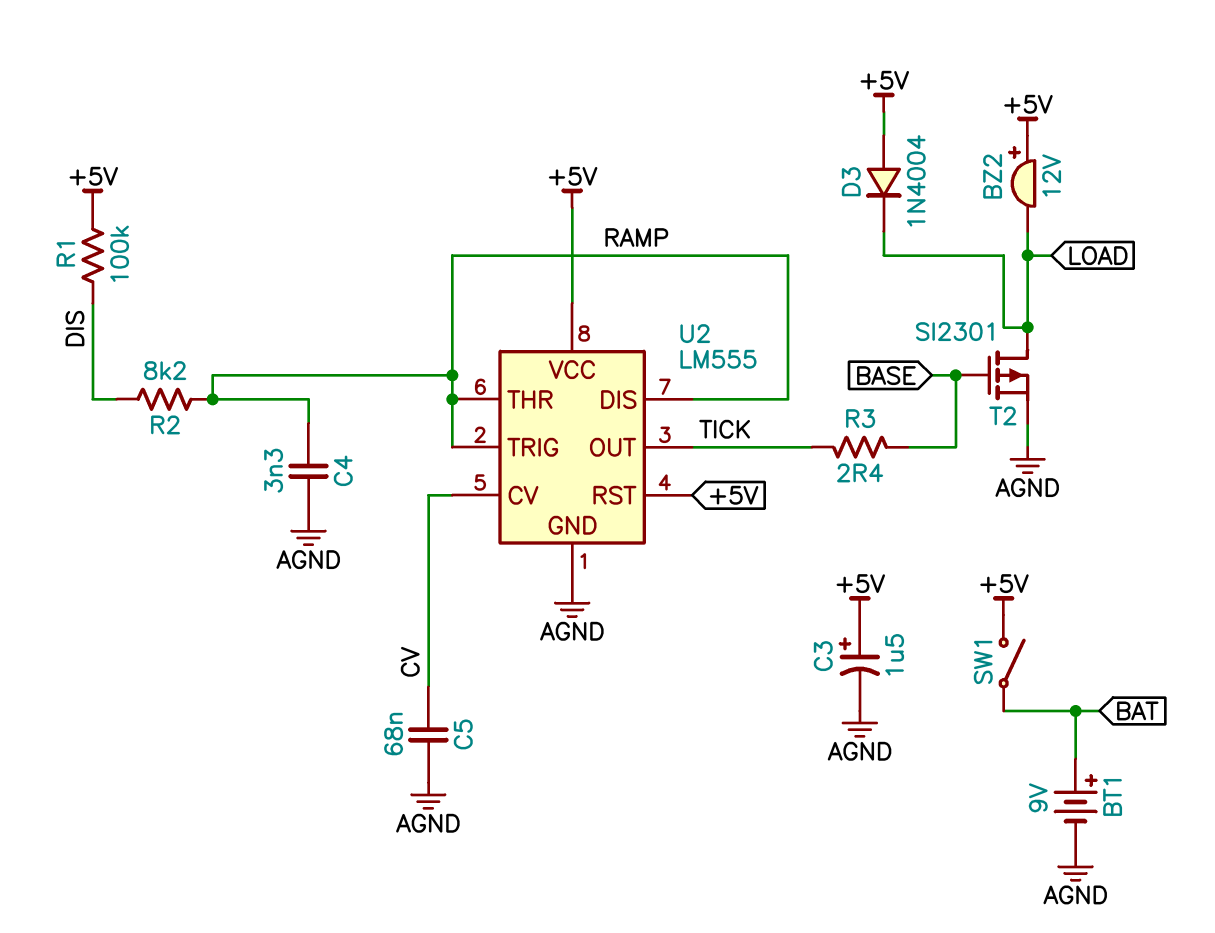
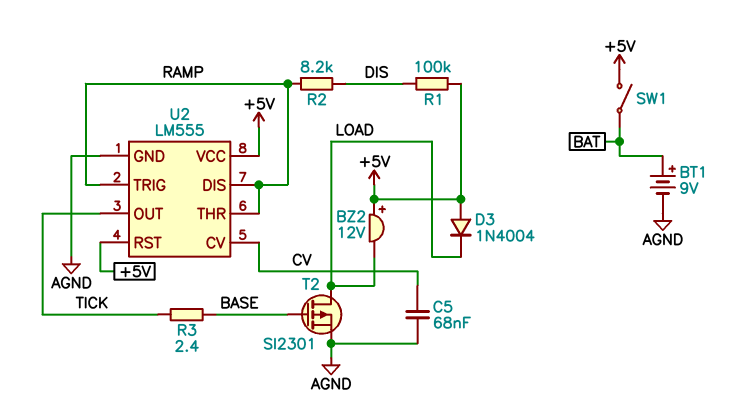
C3: 1.5uF (plus +5V, minus AGND) -> none
C4: 3.3nF (AGND, RAMP) -> none

